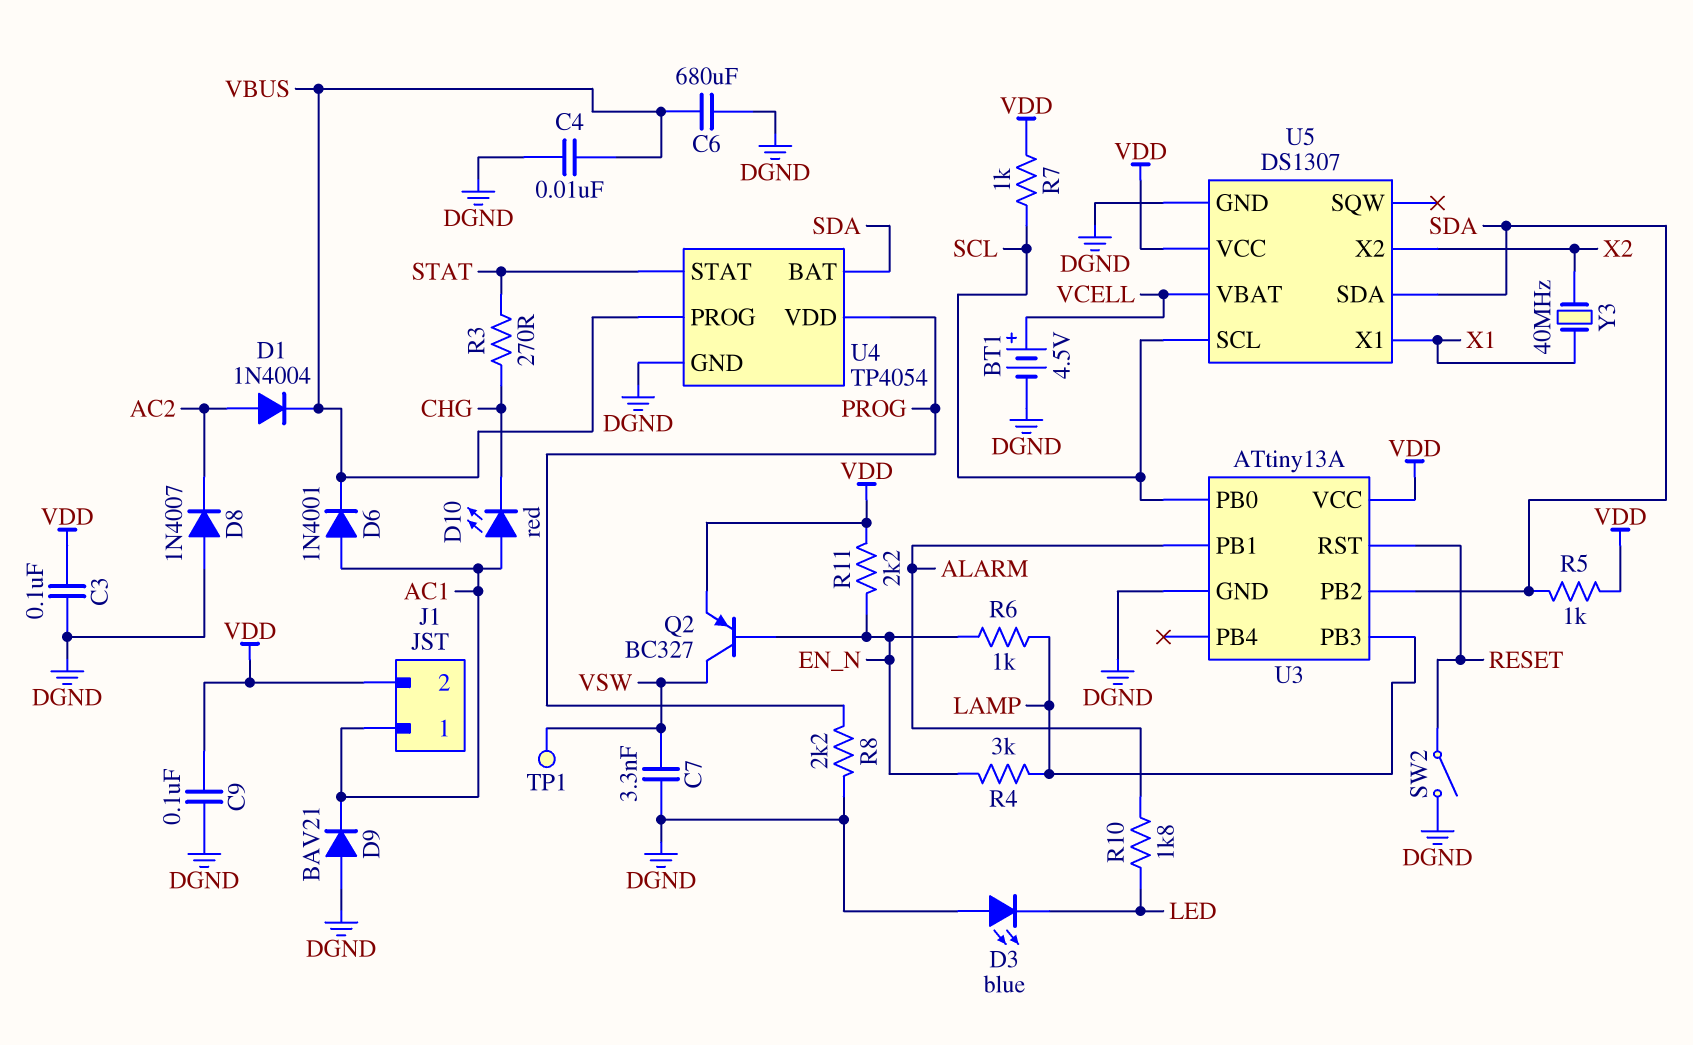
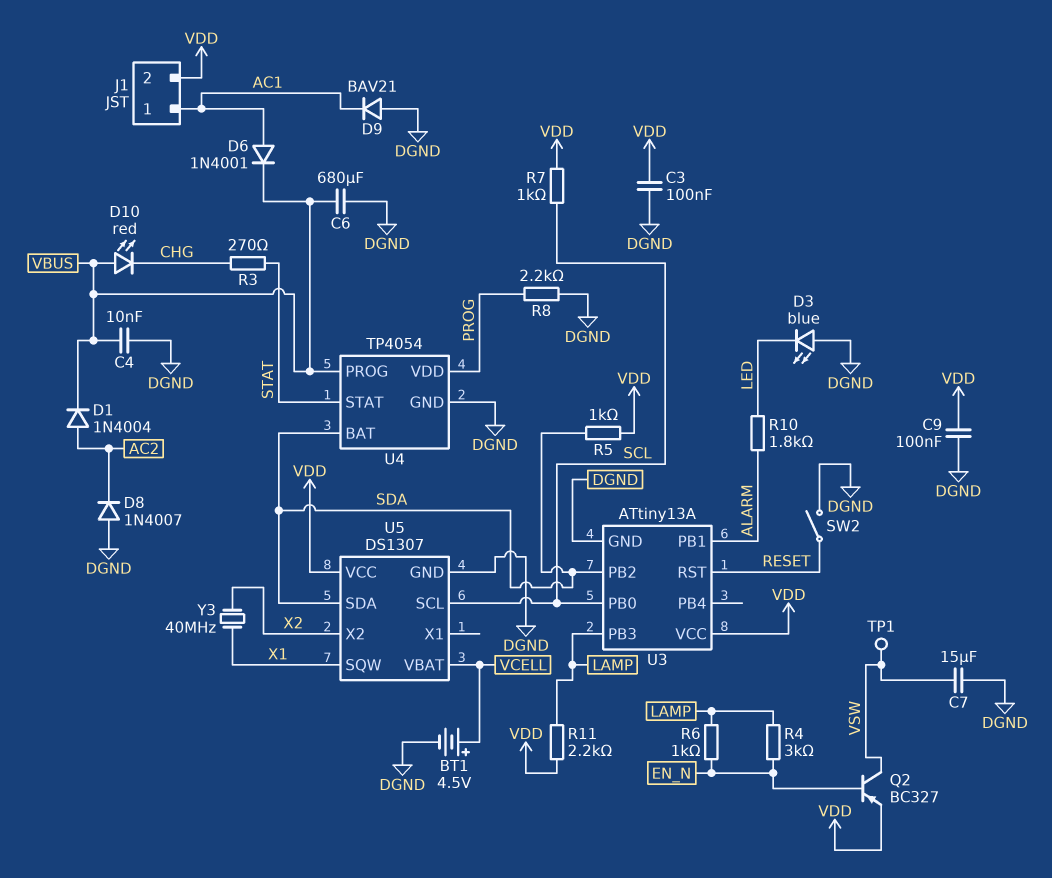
C7: 3.3nF (DGND, VSW) -> 15uF (DGND, VSW)
D10: LED red (A AC1, K CHG) -> LED red (A VBUS, K CHG)
R11: 2.2k (EN_N, VDD) -> 2.2k (LAMP, VDD)
U5 pin SQW: none -> X1
U5 pin X1: X1 -> none

